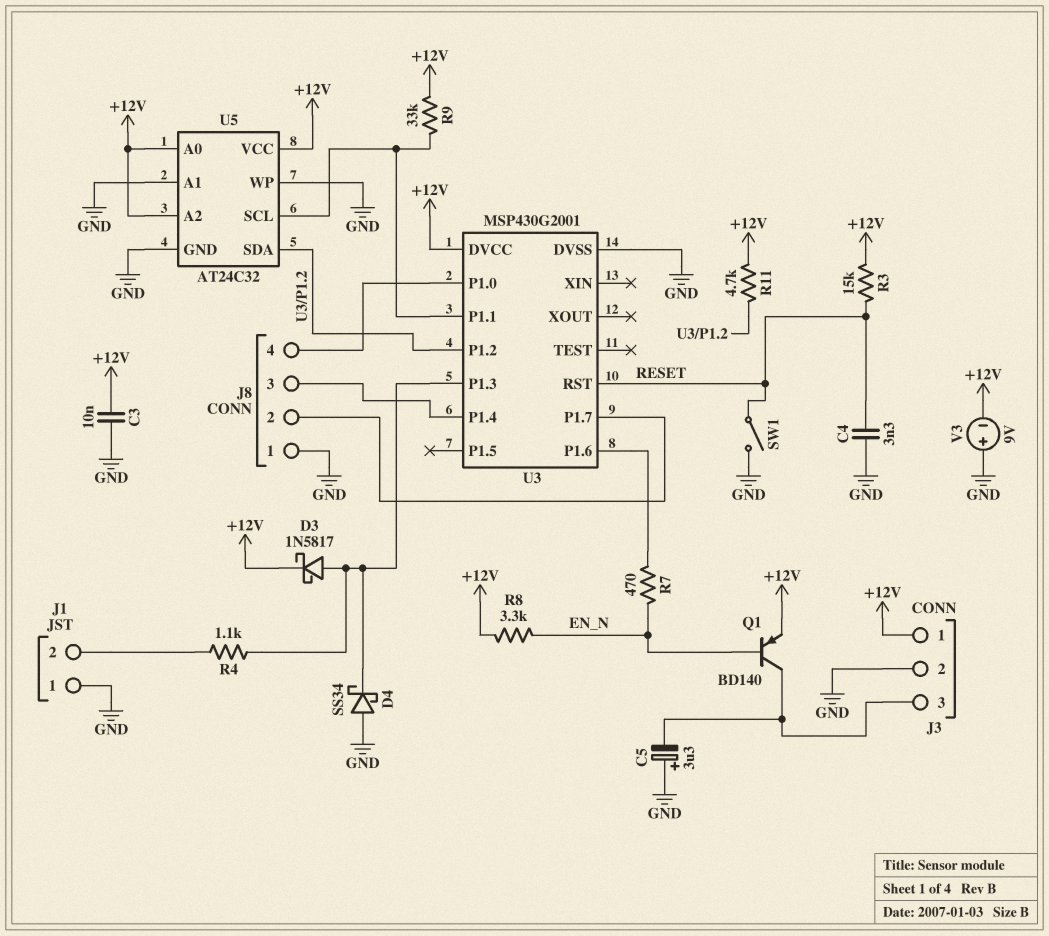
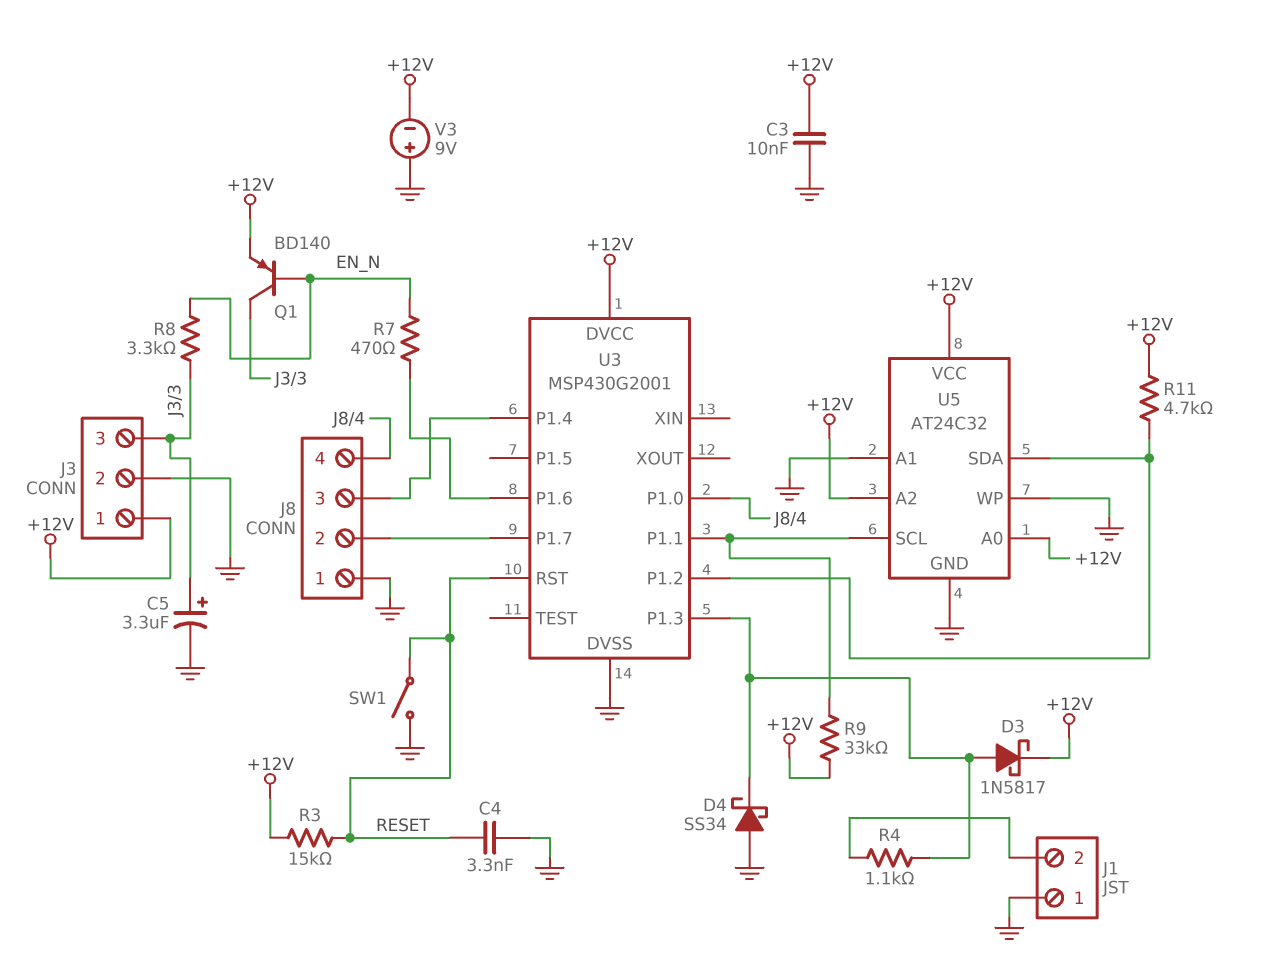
C5: 3.3uF (plus GND, minus J3/3) -> 3.3uF (plus J3/3, minus GND)
R8: 3.3k (+12V, EN_N) -> 3.3k (EN_N, J3/3)

